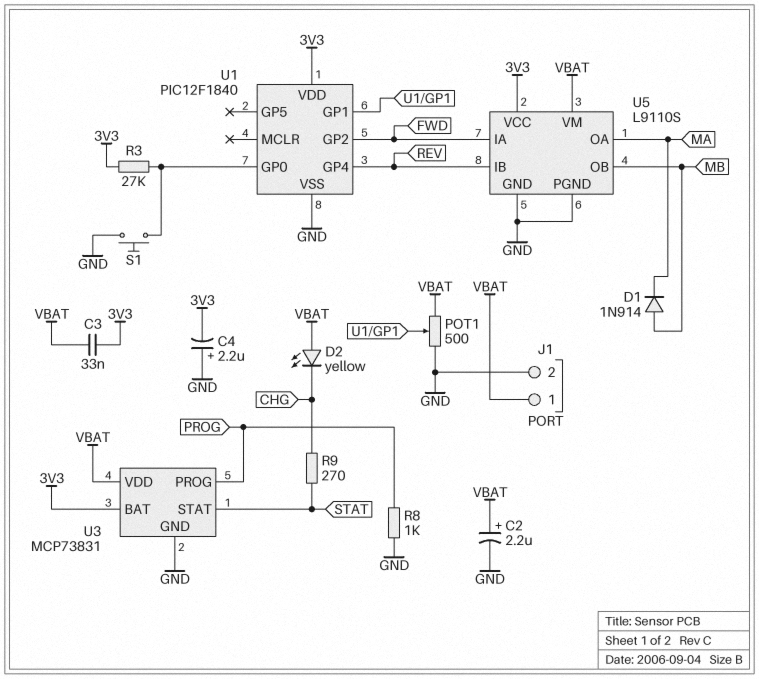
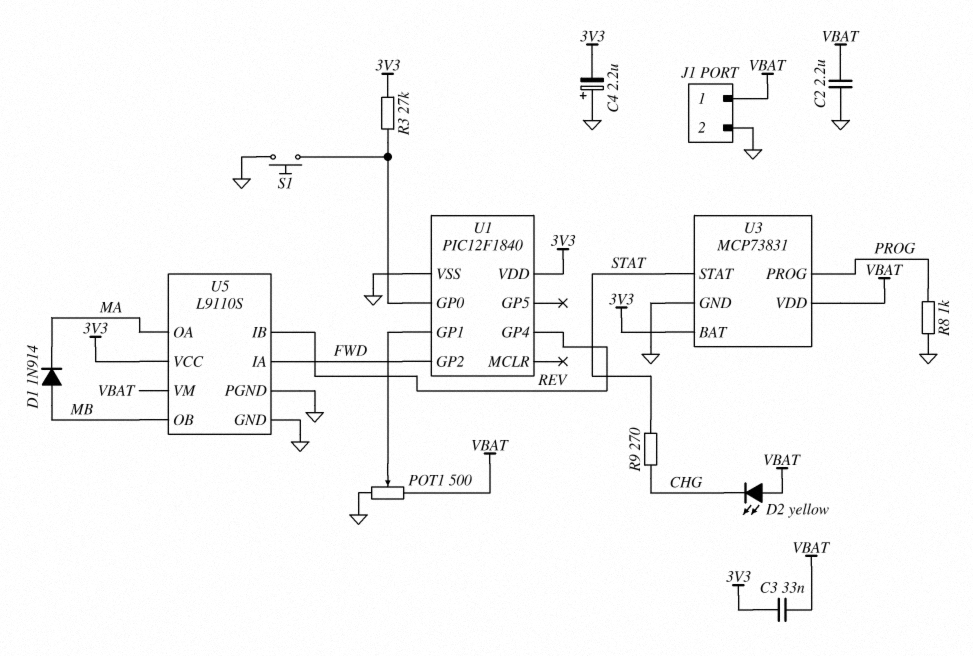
C2: 2.2uF (plus VBAT, minus GND) -> 2.2uF (GND, VBAT)

